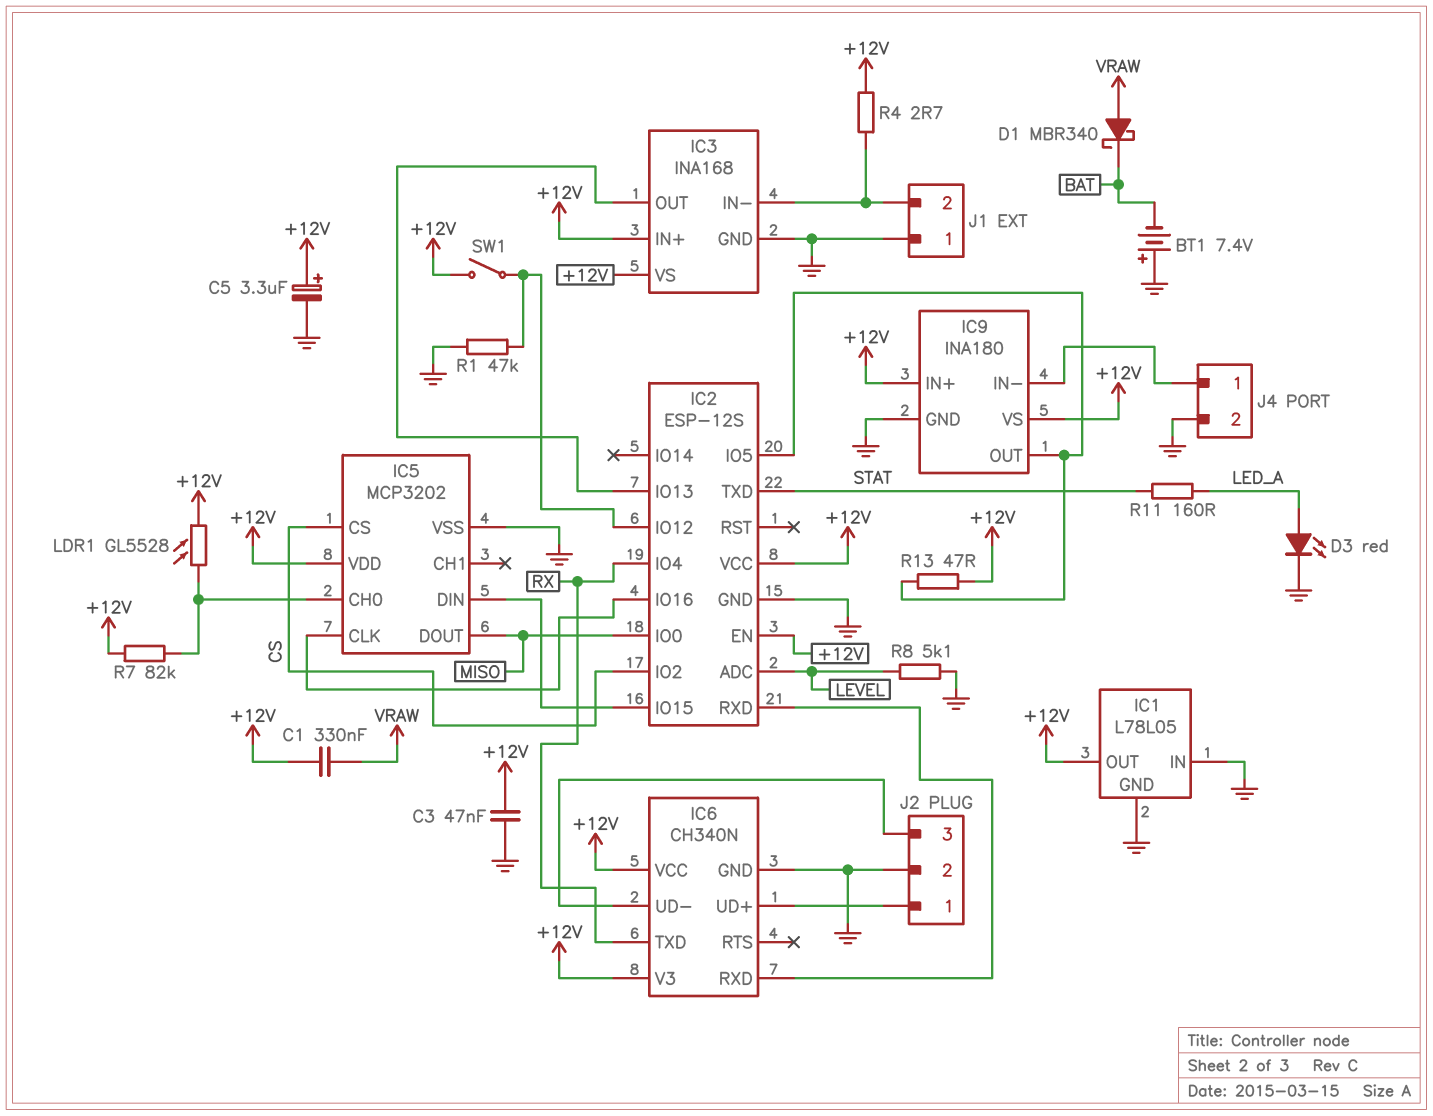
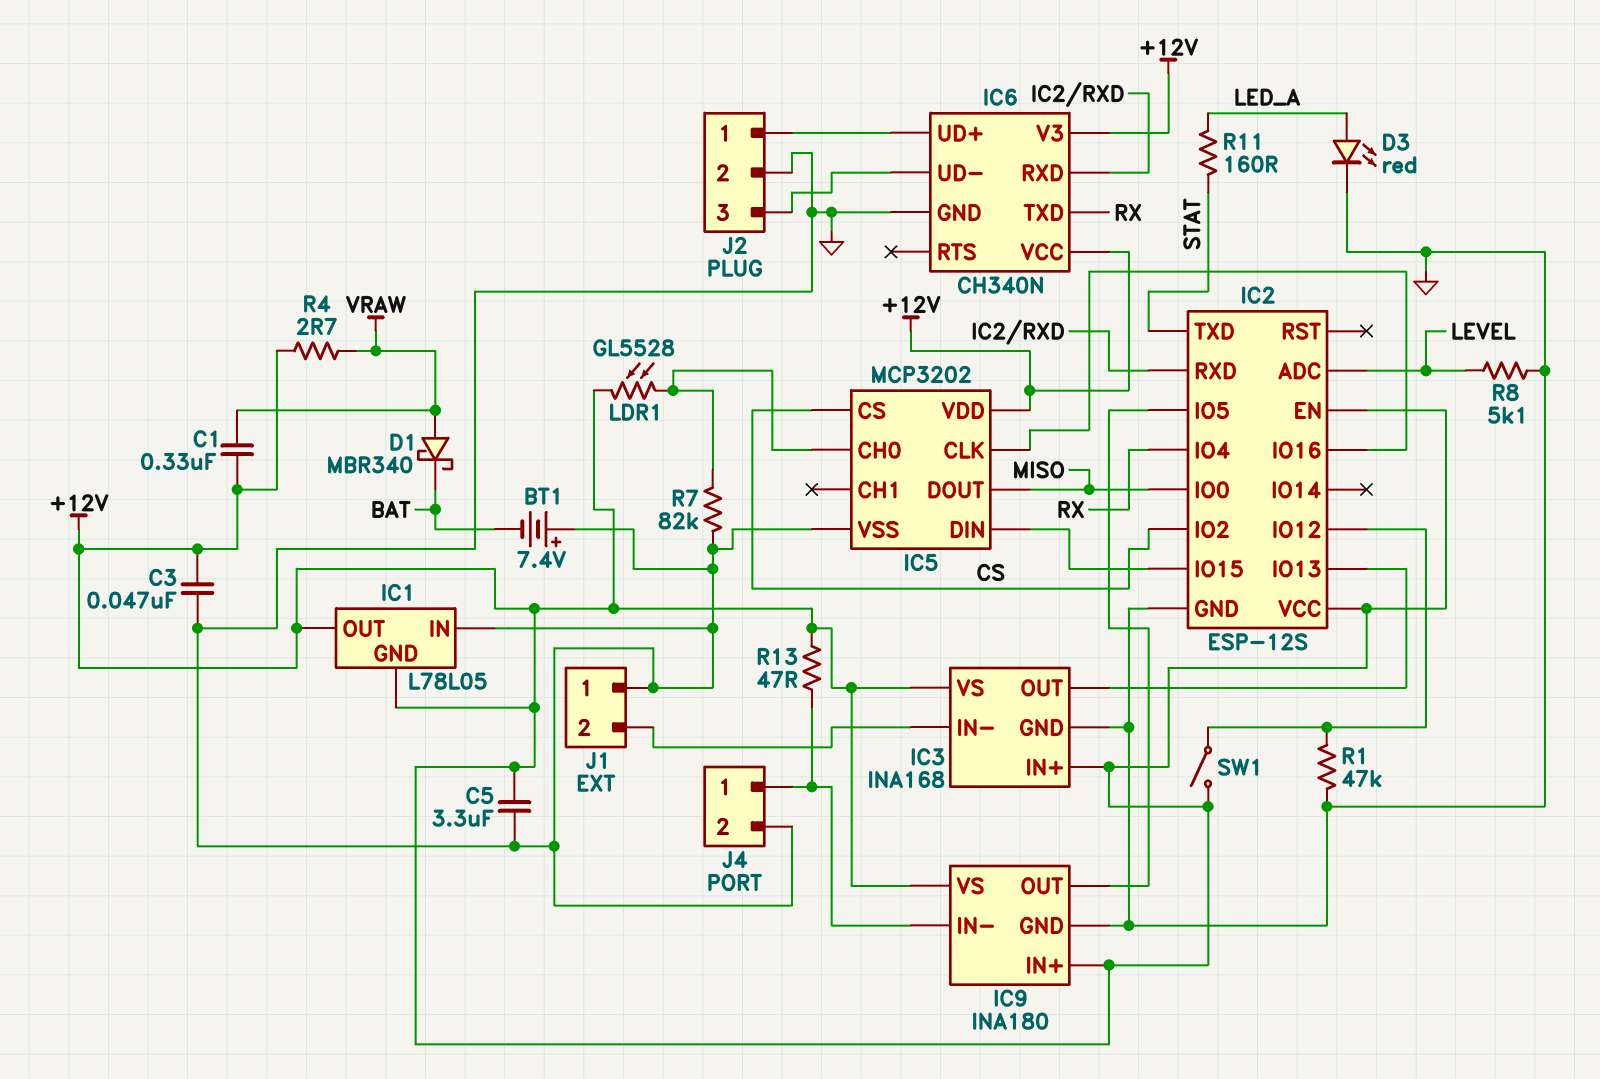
C5: 3.3uF (plus +12V, minus GND) -> 3.3uF (+12V, GND)
IC1 pin GND: GND -> +12V
R4: 2.7 (+12V, IC3/IN-) -> 2.7 (+12V, VRAW)
R7: 82k (+12V, IC5/CH0) -> 82k (GND, IC5/CH0)
R13: 47 (+12V, IC2/IO5) -> 47 (+12V, IC9/IN-)

